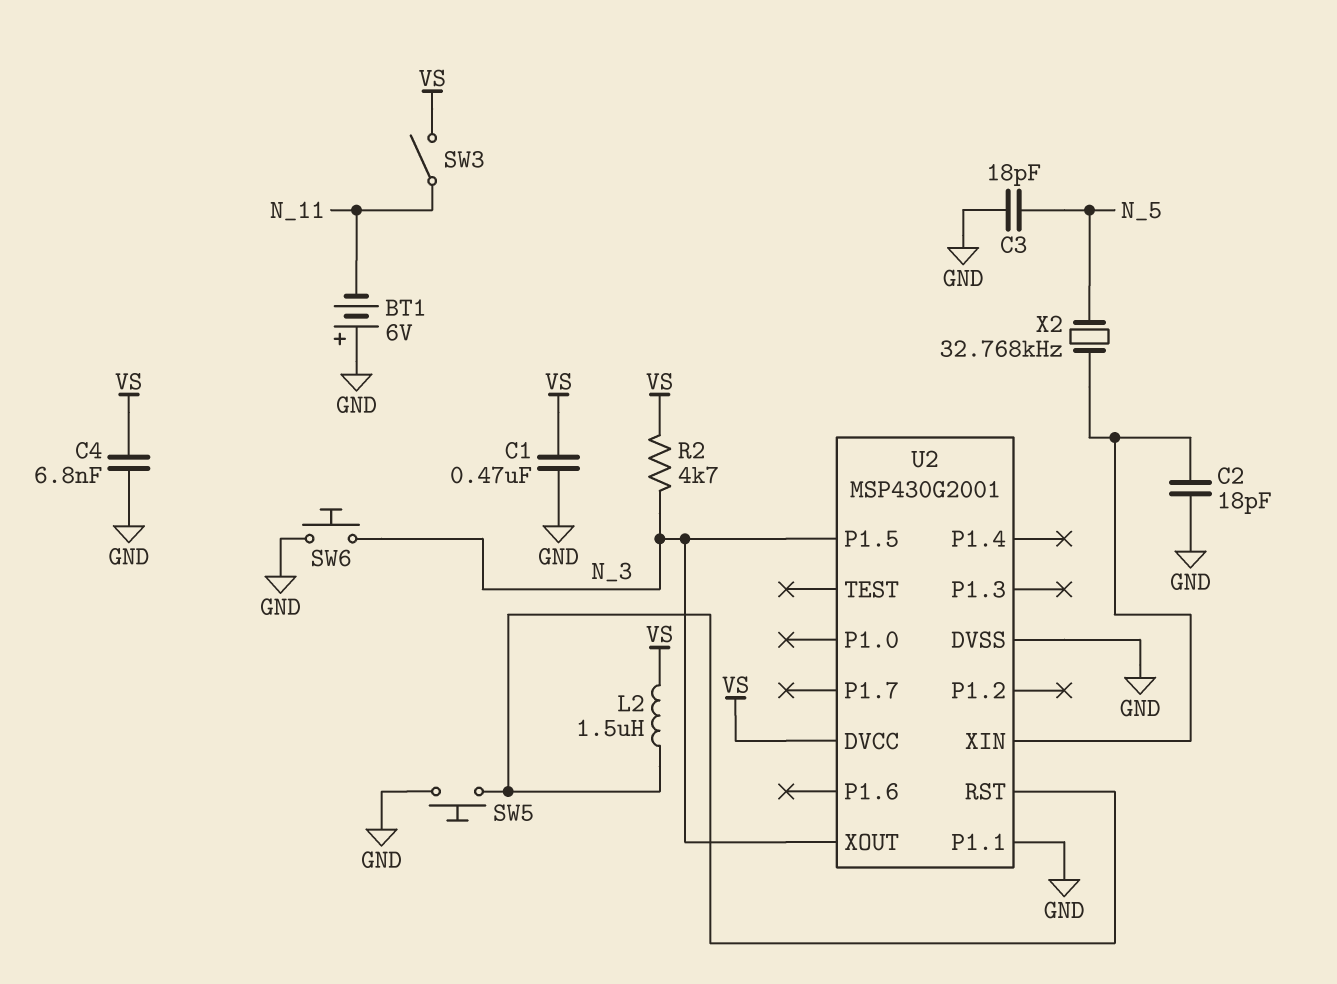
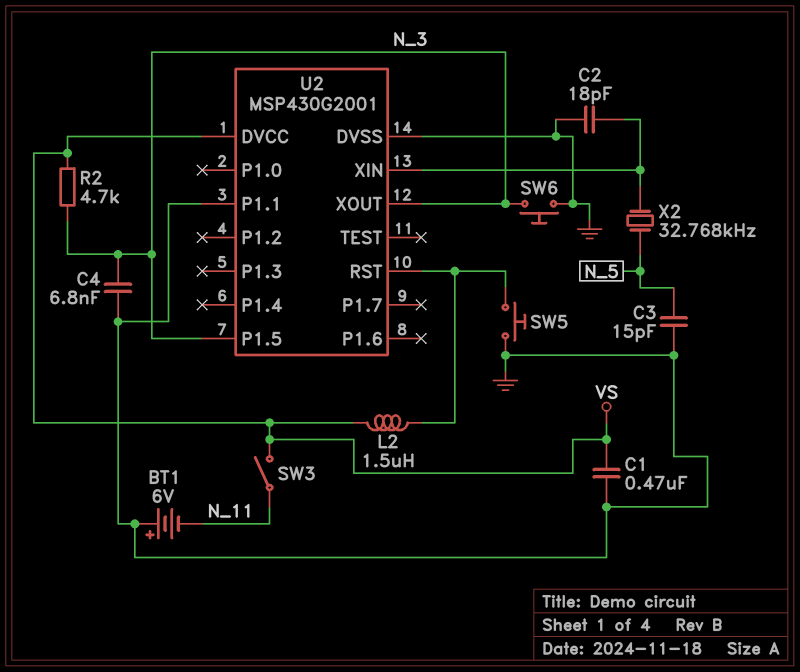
C3: 18pF (GND, N_5) -> 15pF (GND, N_5)
C4: 6.8nF (GND, VS) -> 6.8nF (GND, N_3)

